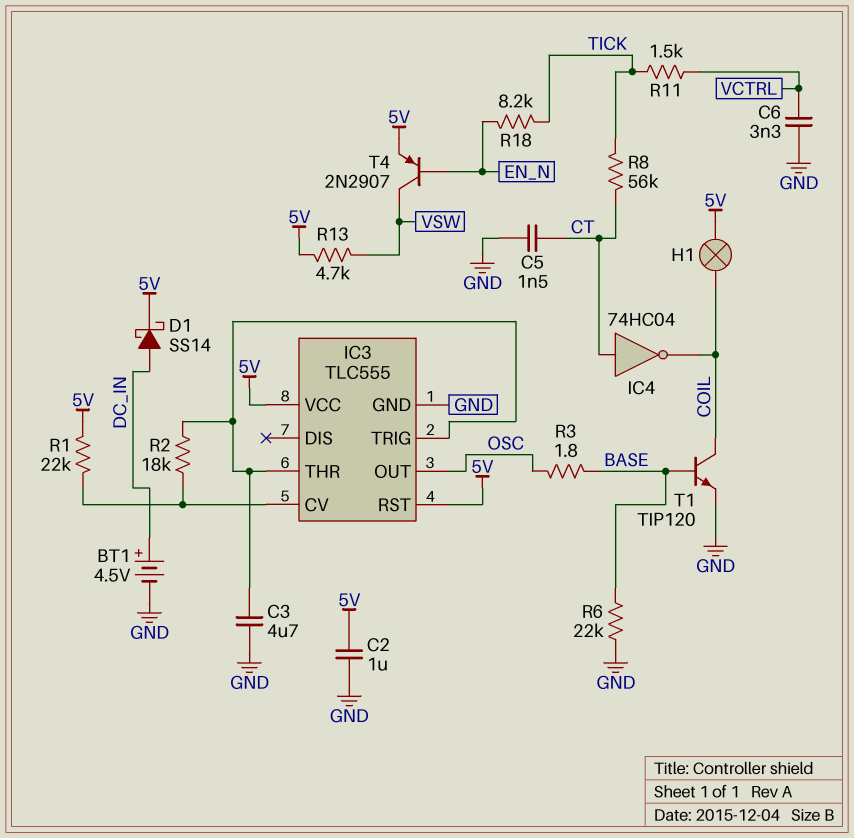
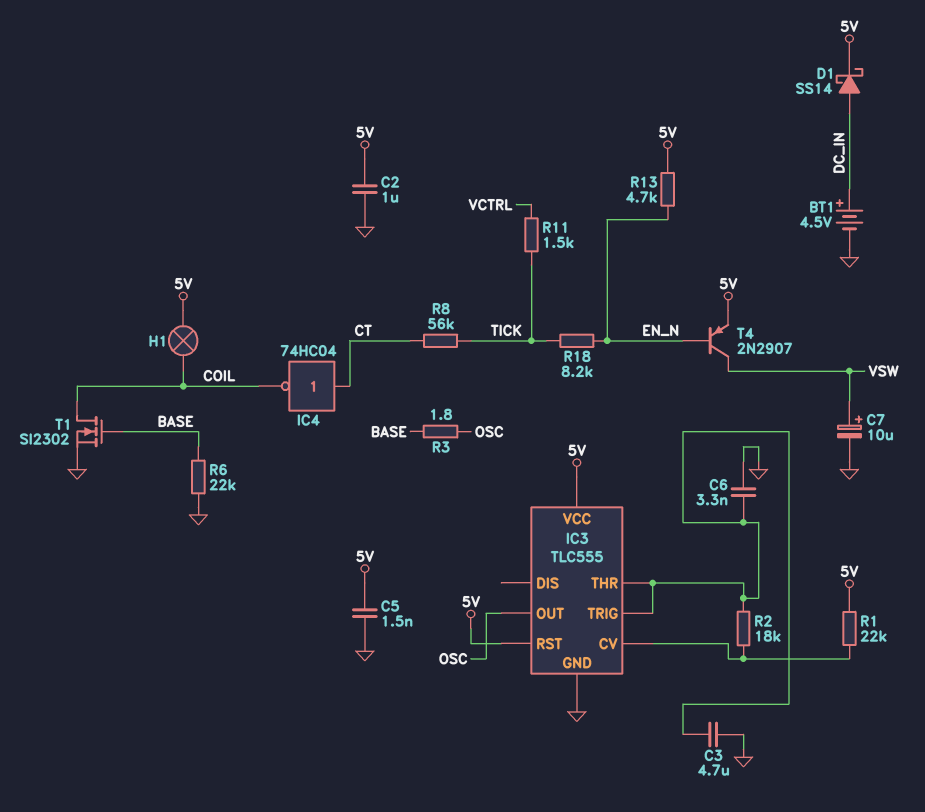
C5: 1.5nF (CT, GND) -> 1.5nF (5V, GND)
C6: 3.3nF (GND, VCTRL) -> 3.3nF (GND, IC3/THR)
C7: none -> 10uF (plus VSW, minus GND)
R13: 4.7k (5V, VSW) -> 4.7k (5V, EN_N)
T1: NPN TIP120 (B BASE, C COIL, E GND) -> NMOS SI2302 (G BASE, D COIL, S GND)

